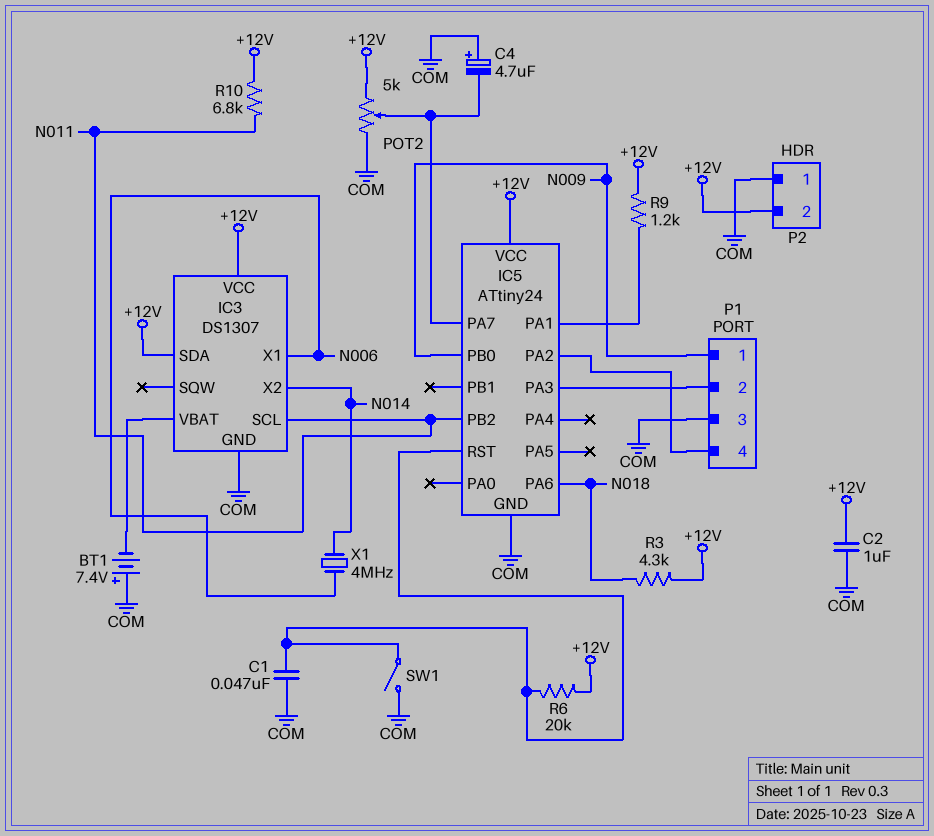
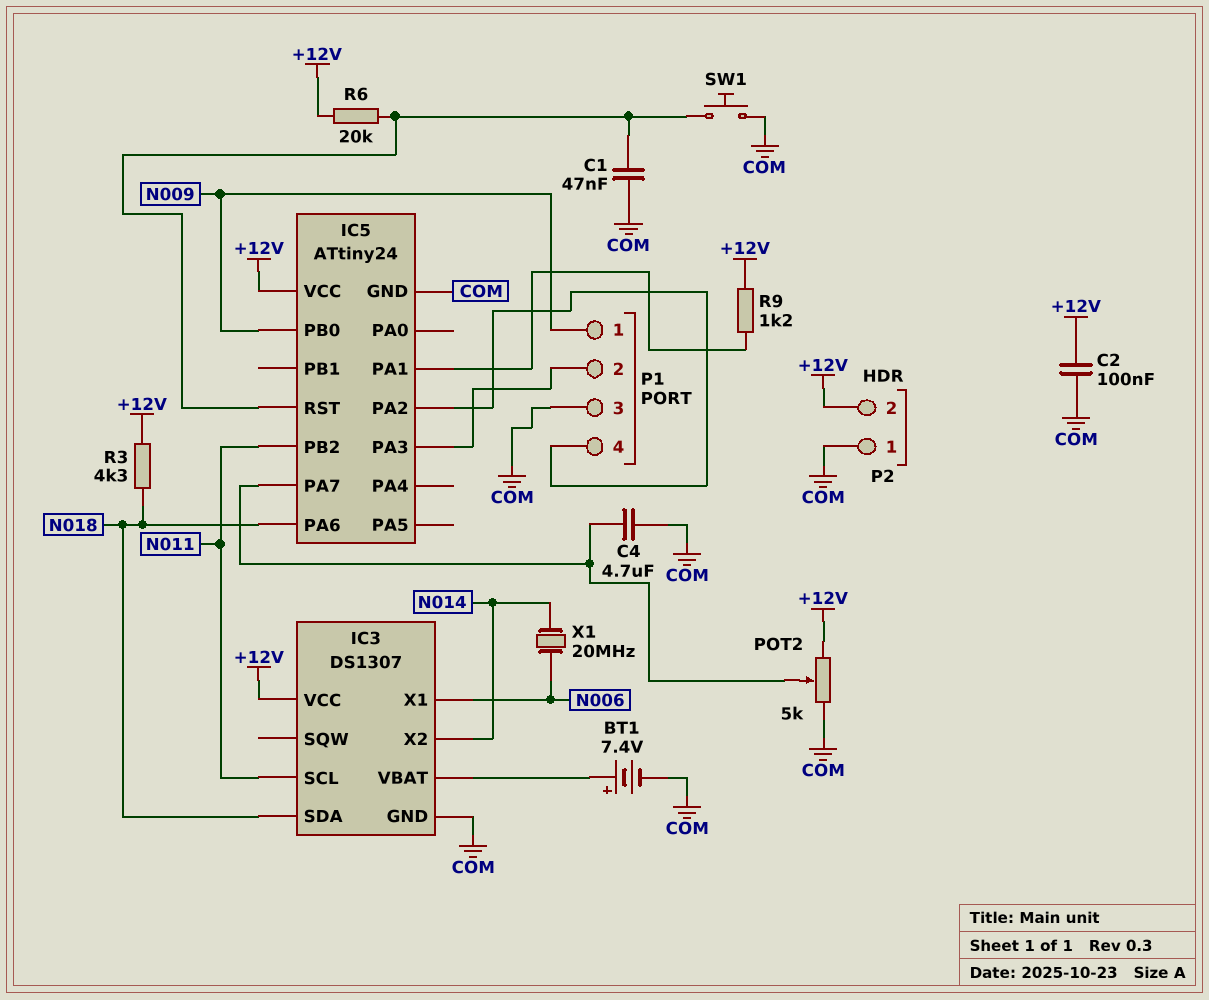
BT1: 7.4V (plus COM, minus IC3/VBAT) -> 7.4V (plus IC3/VBAT, minus COM)
C2: 1uF (+12V, COM) -> 100nF (+12V, COM)
C4: 4.7uF (plus COM, minus IC5/PA7) -> 4.7uF (COM, IC5/PA7)
IC3 pin SDA: +12V -> N018
R10: 6.8k (+12V, N011) -> none
SW1: switch (COM, IC5/RST) -> button (COM, IC5/RST)
X1: 4MHz (N006, N014) -> 20MHz (N006, N014)

